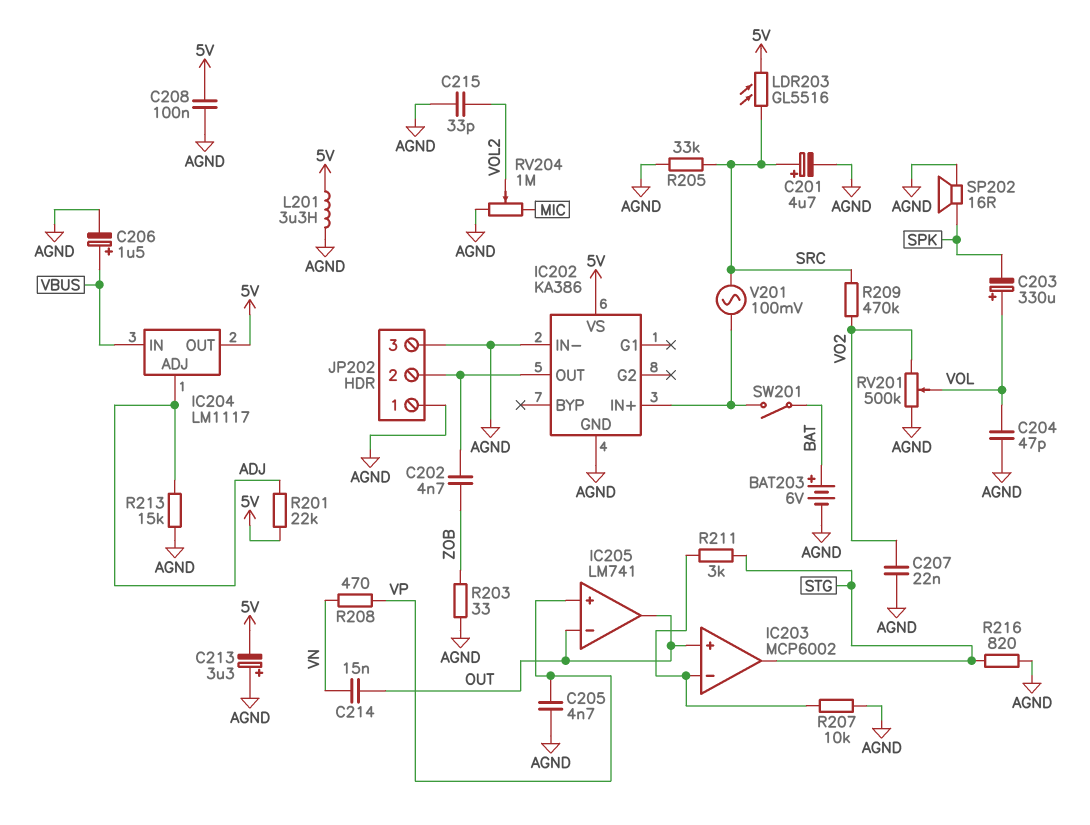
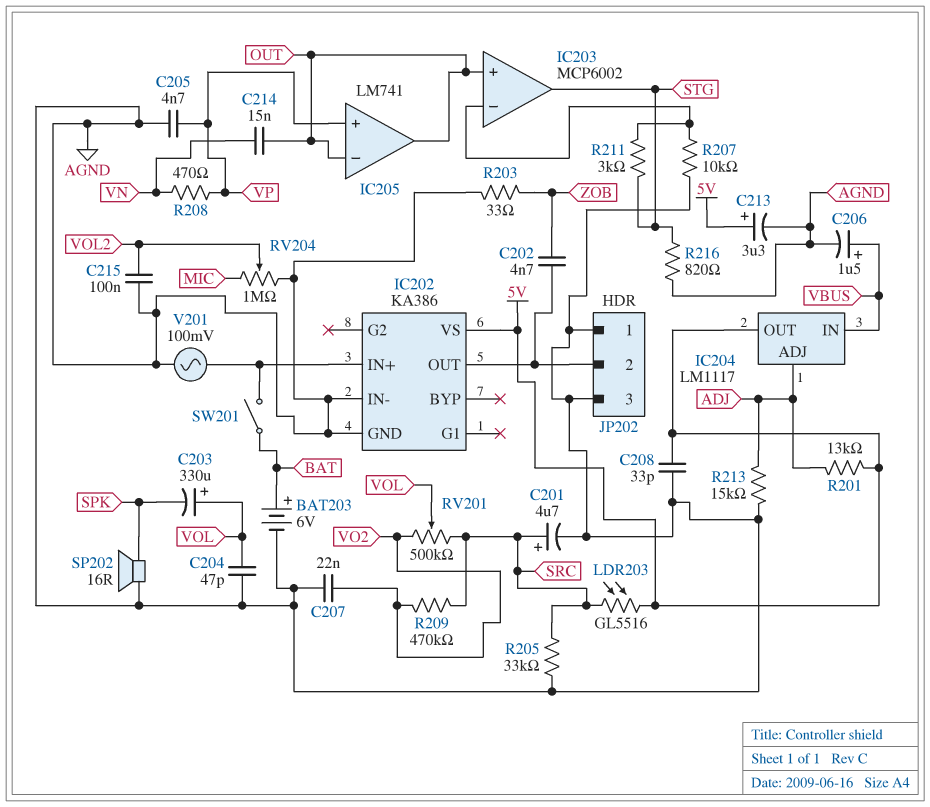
C208: 100nF (5V, AGND) -> 33pF (5V, AGND)
C213: 3.3uF (plus AGND, minus 5V) -> 3.3uF (plus 5V, minus AGND)
C215: 33pF (AGND, VOL2) -> 100nF (AGND, VOL2)
L201: 3.3uH (5V, AGND) -> none
R201: 22k (5V, ADJ) -> 13k (5V, ADJ)
RV201: 500k (AGND, VO2, wiper VOL) -> 500k (SRC, VO2, wiper VOL)
V201: AC 100mV (IC202/IN+, SRC) -> AC 100mV (AGND, IC202/IN+)

